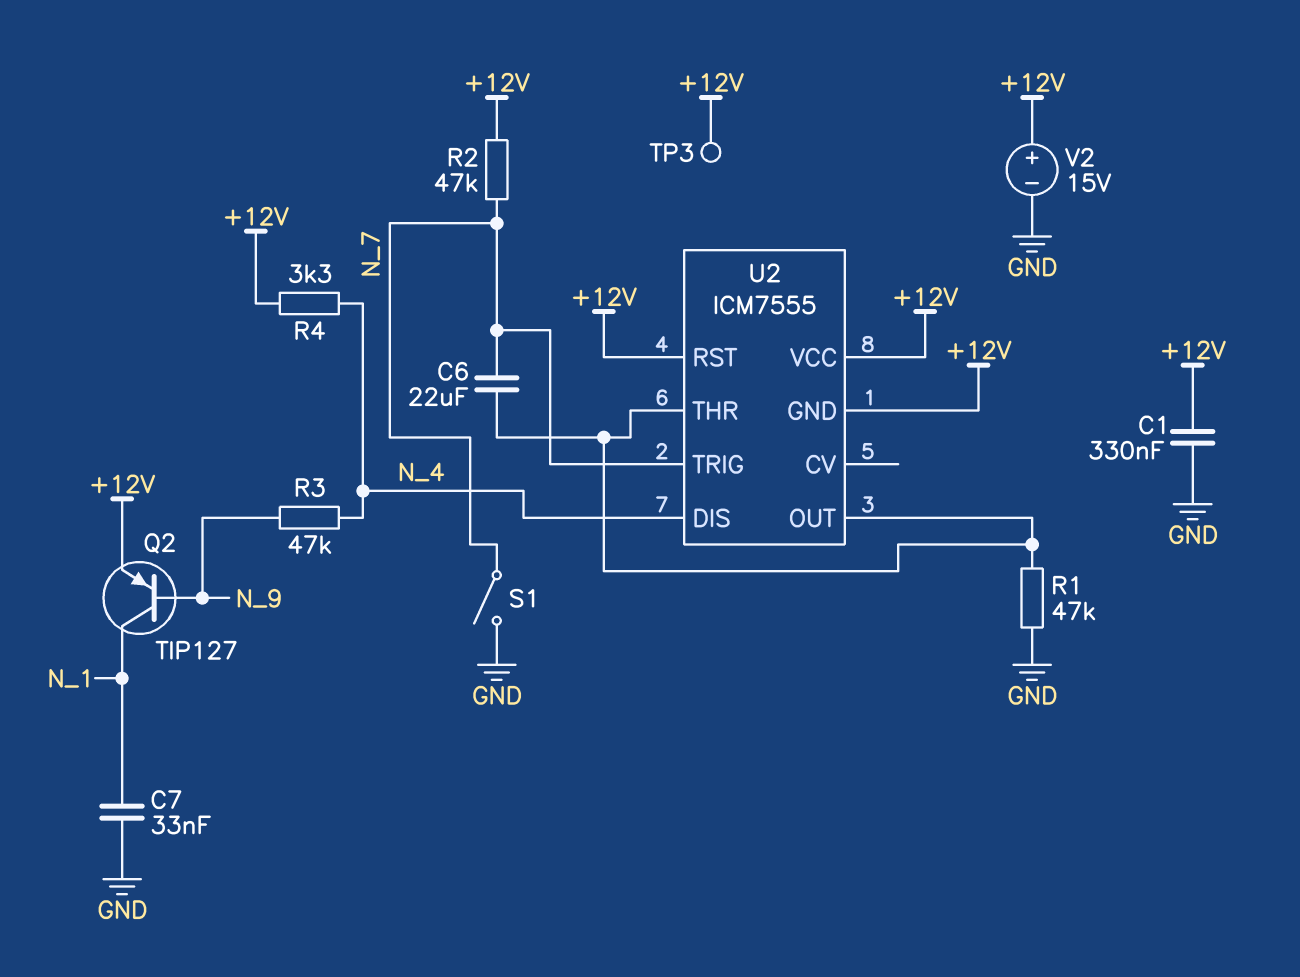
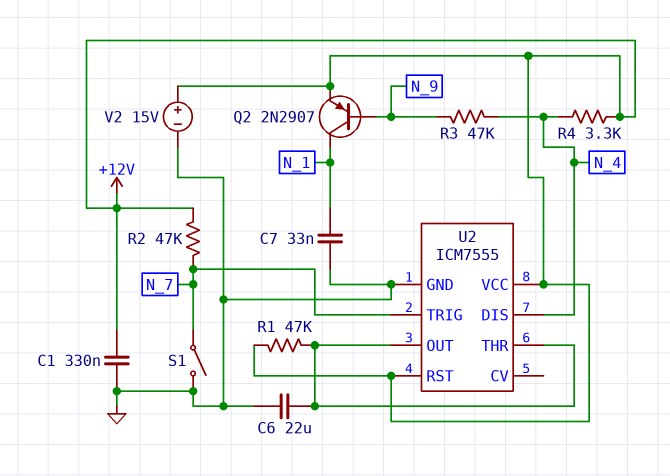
C6: 22uF (N_7, U2/OUT) -> 22uF (GND, U2/OUT)
Q2: PNP TIP127 (B N_9, C N_1, E +12V) -> PNP 2N2907 (B N_9, C N_1, E +12V)
R1: 47k (GND, U2/OUT) -> 47k (+12V, U2/OUT)
TP3: test point (+12V) -> none
U2 pin GND: +12V -> GND

